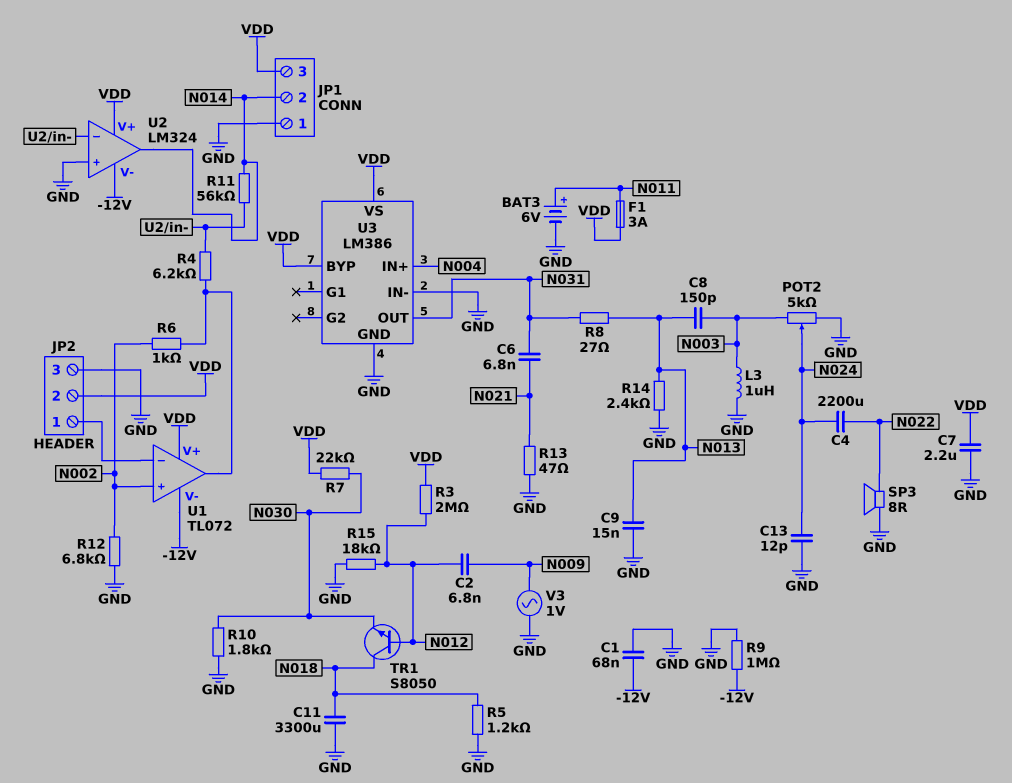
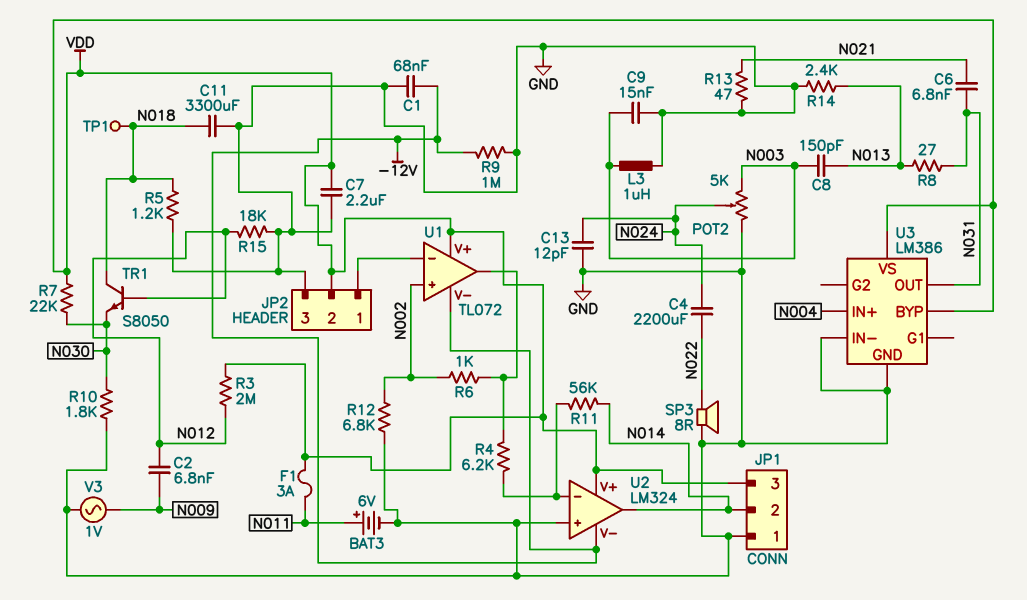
C9: 15nF (GND, N013) -> 15nF (GND, N003)
TP1: none -> test point (N018)

